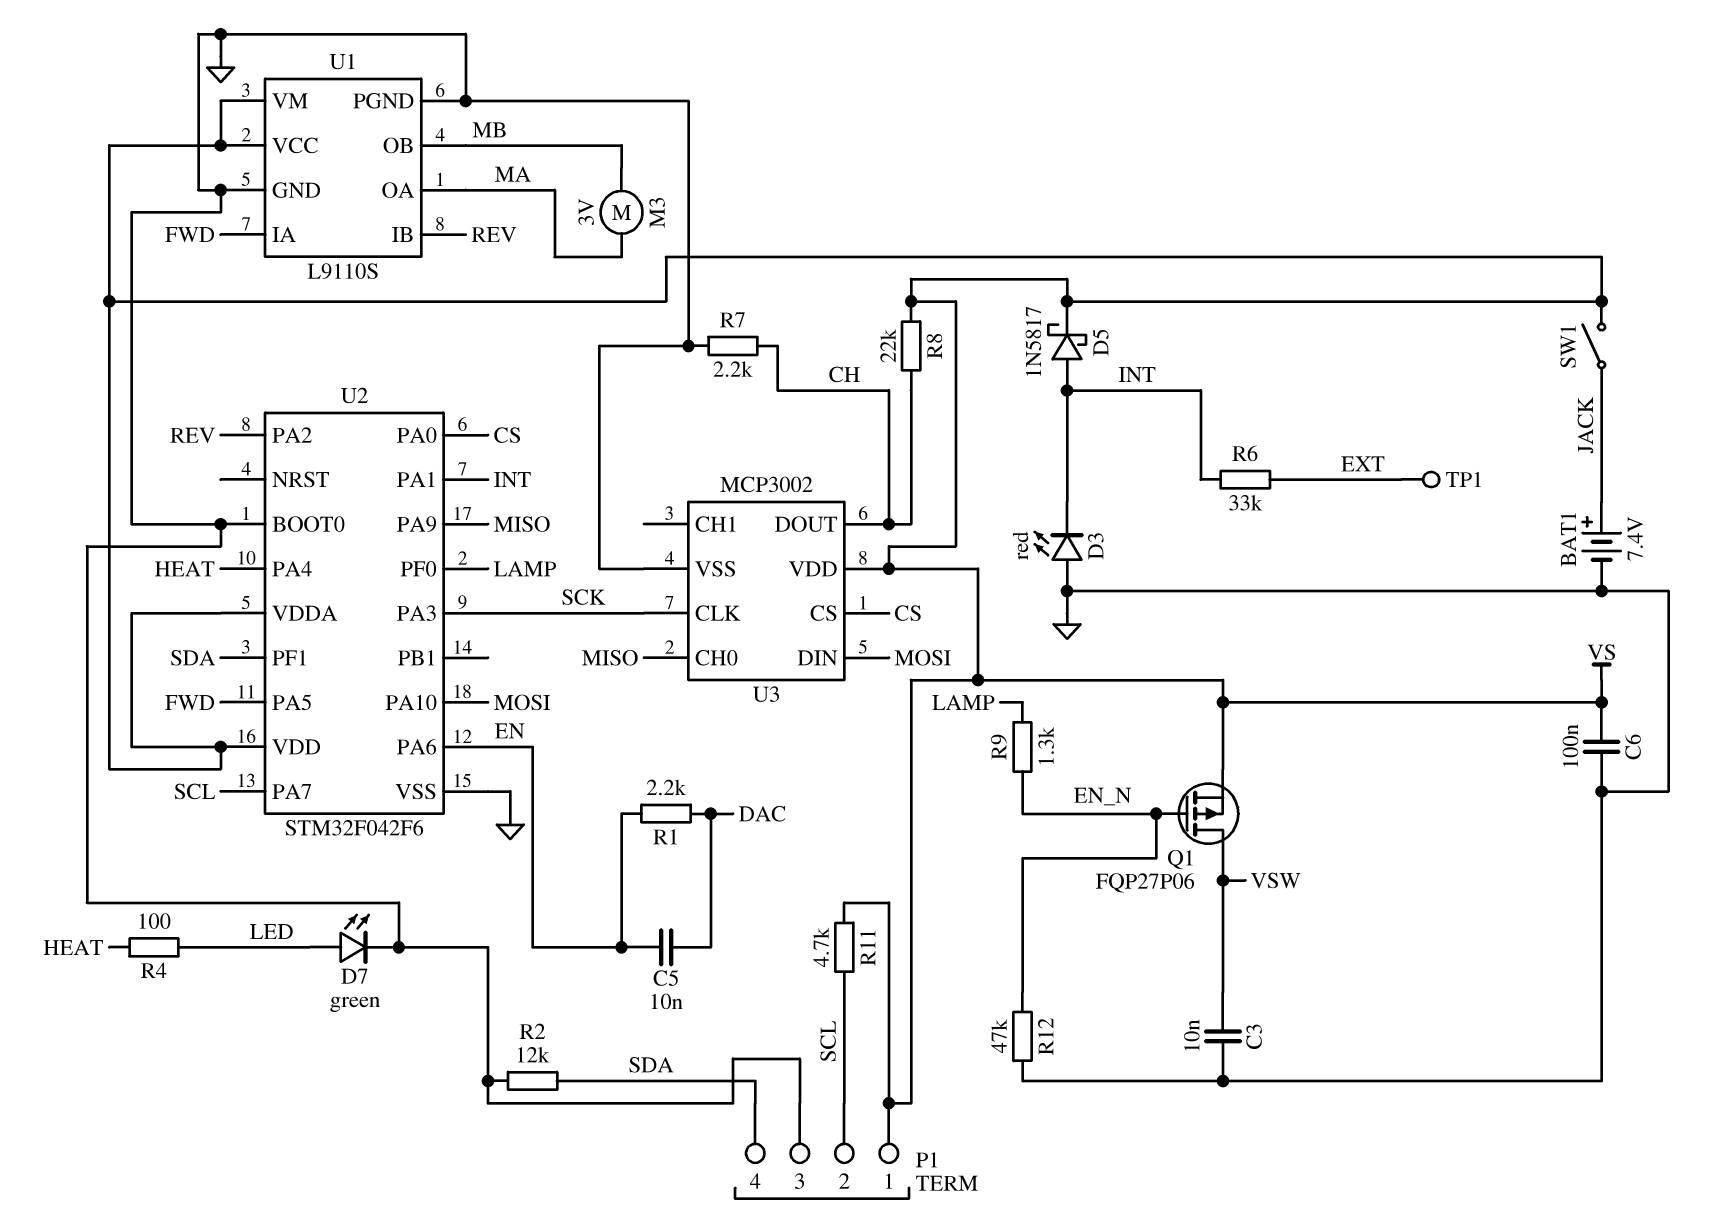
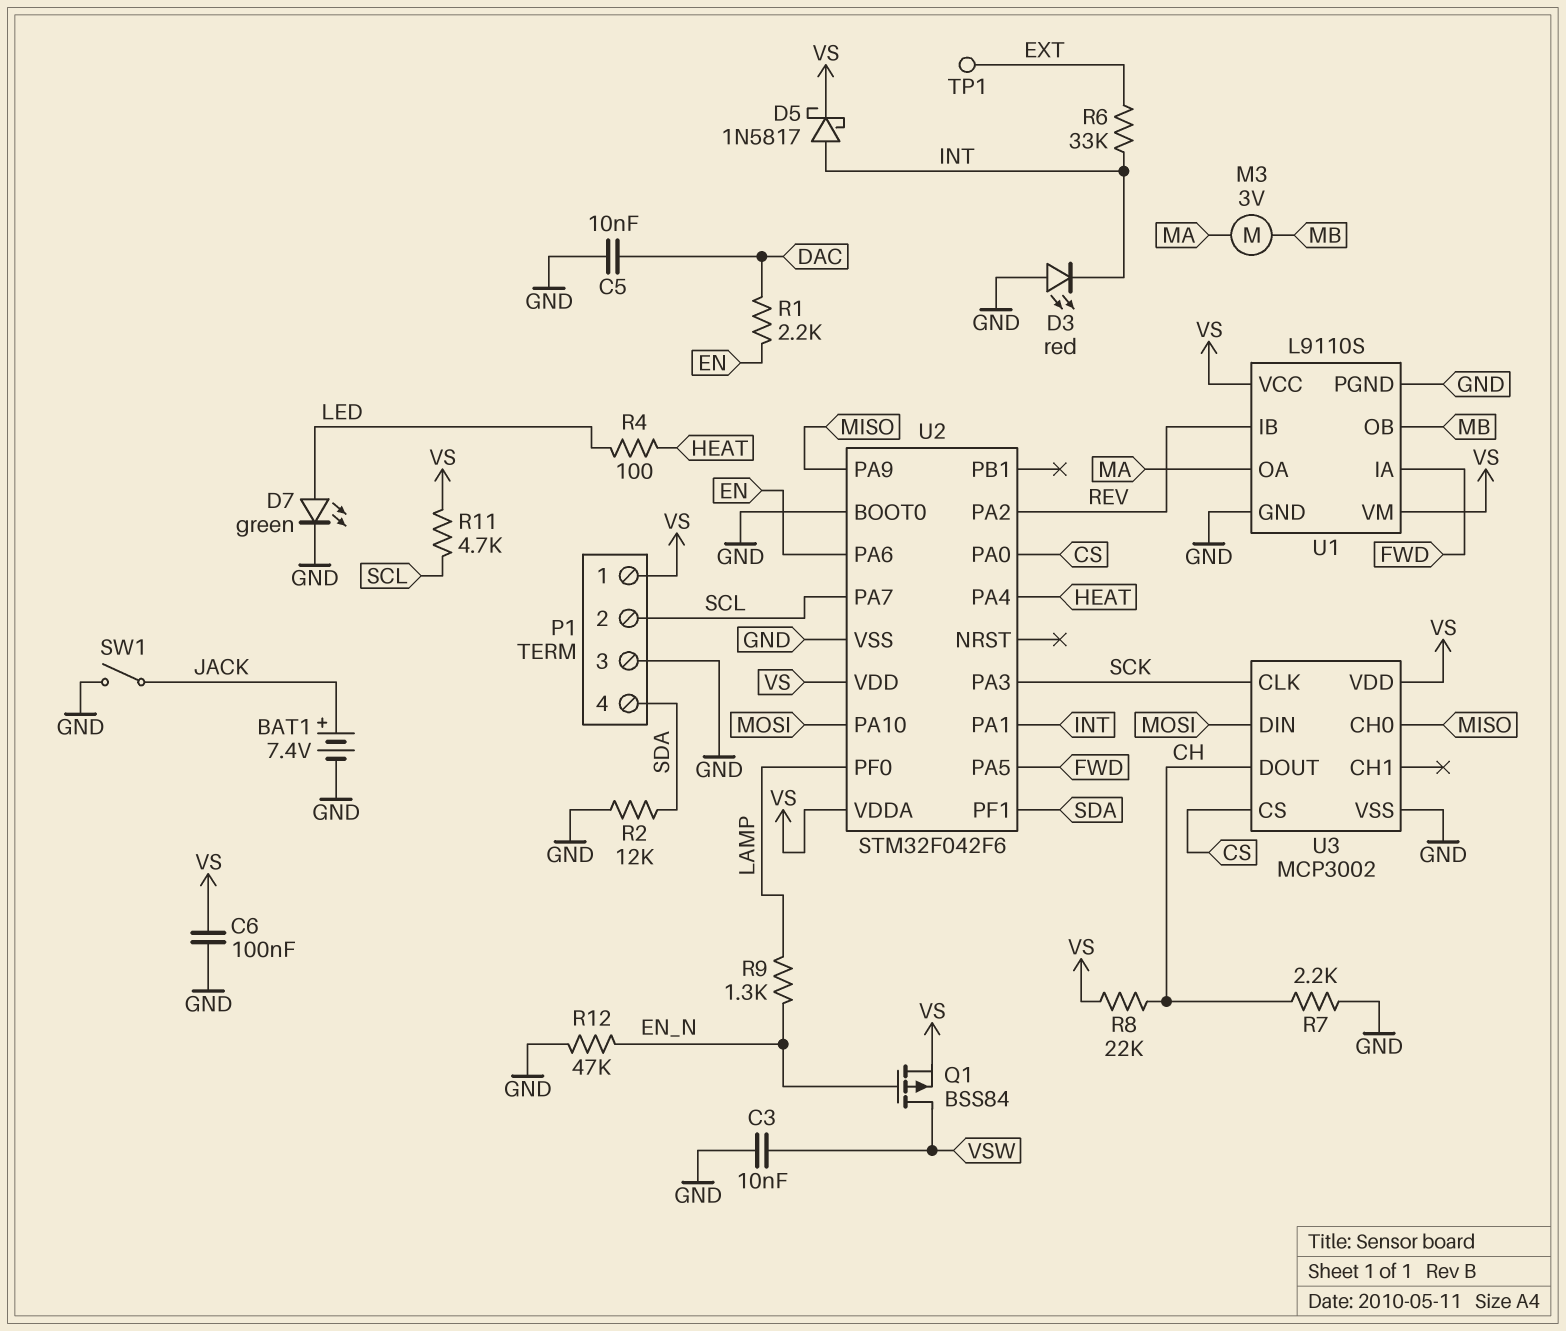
C5: 10nF (DAC, EN) -> 10nF (DAC, GND)
Q1: PMOS FQP27P06 (G EN_N, D VSW, S VS) -> PMOS BSS84 (G EN_N, D VSW, S VS)
SW1: switch (JACK, VS) -> switch (GND, JACK)

